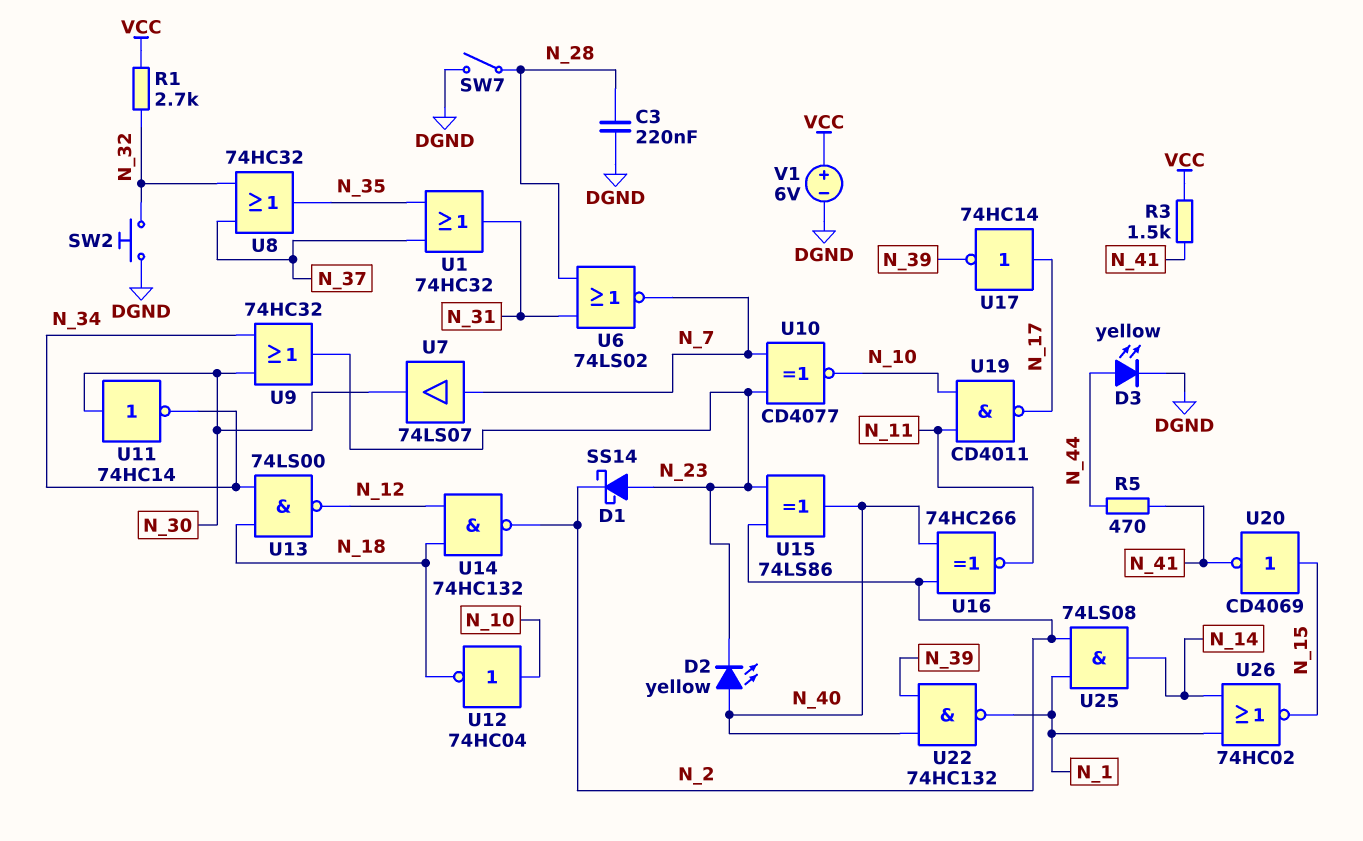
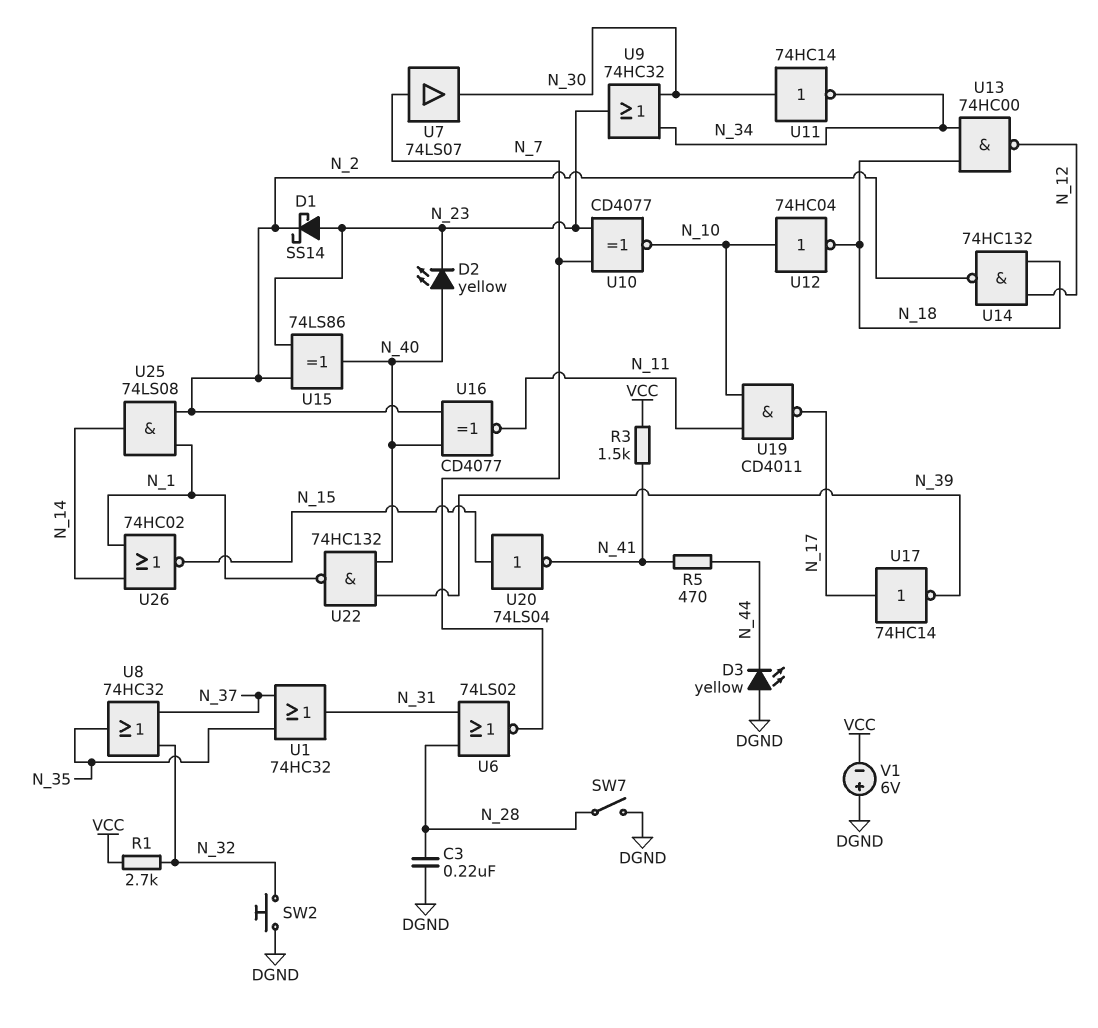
D3: LED yellow (A N_44, K DGND) -> LED yellow (A DGND, K N_44)
U13: NAND 74LS00 (in N_18, in N_34, out N_12) -> NAND 74HC00 (in N_18, in N_34, out N_12)
U16: XNOR 74HC266 (in N_2, in N_40, out N_11) -> XNOR CD4077 (in N_2, in N_40, out N_11)
U20: NOT CD4069 (in N_15, out N_41) -> NOT 74LS04 (in N_15, out N_41)
V1: 6V (plus VCC, minus DGND) -> 6V (plus DGND, minus VCC)

